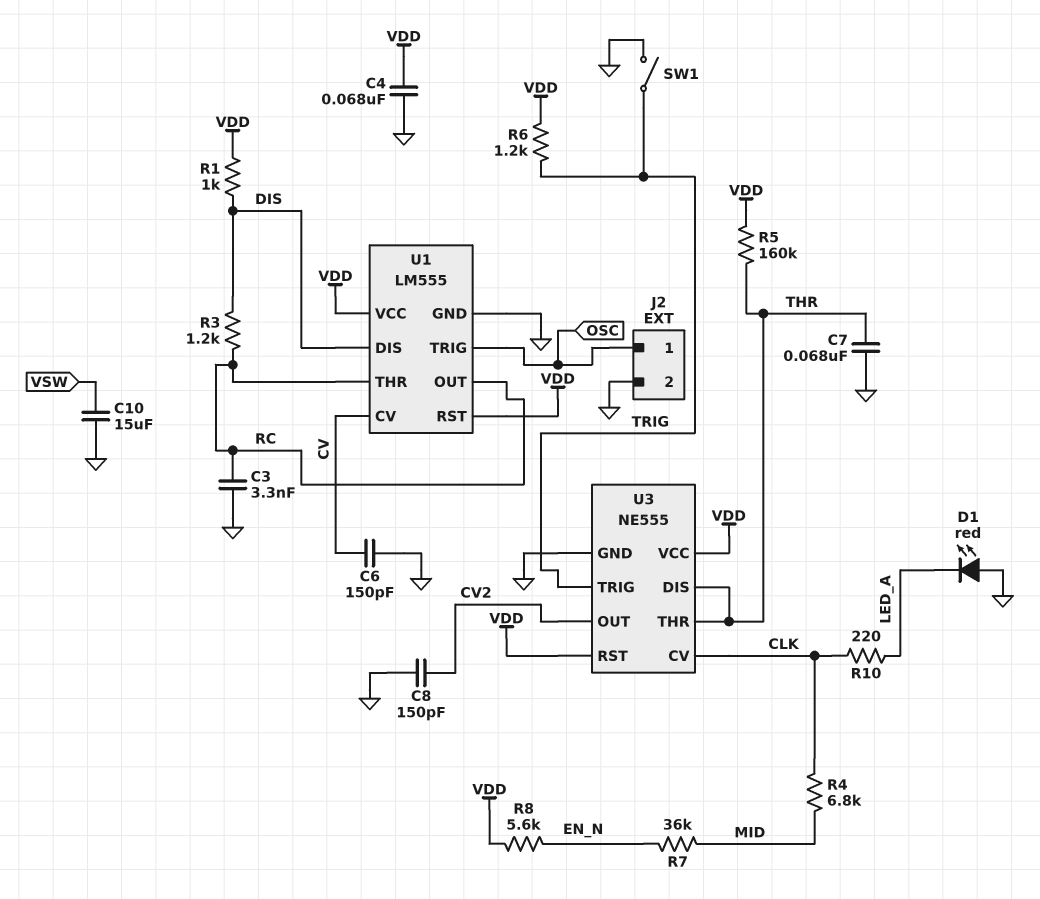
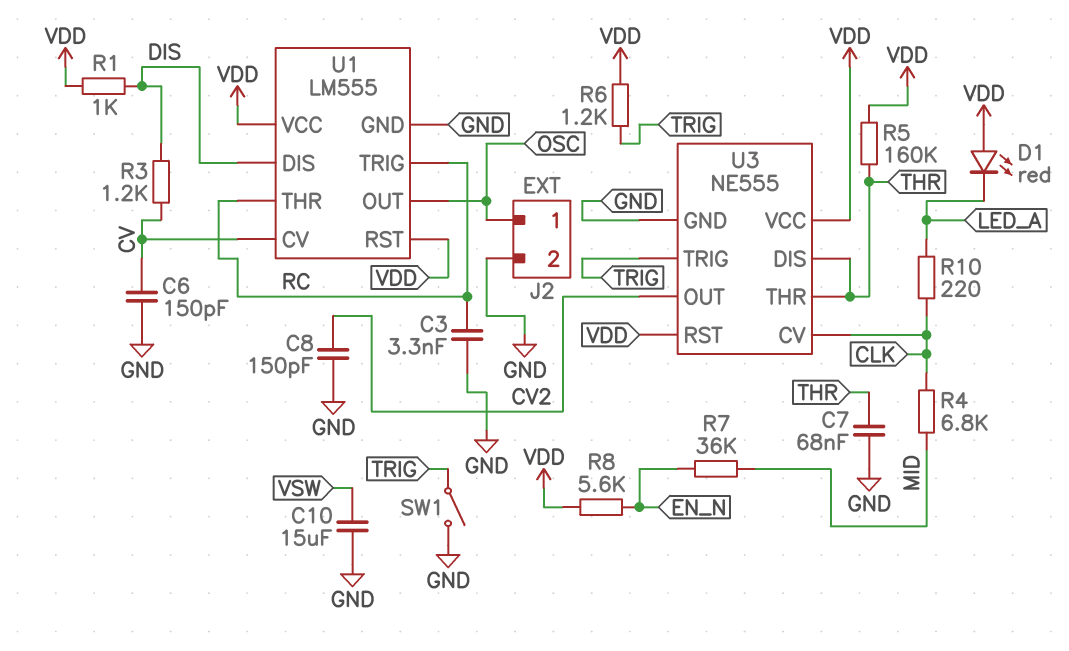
C4: 68nF (GND, VDD) -> none
D1: LED red (A GND, K LED_A) -> LED red (A VDD, K LED_A)
R3: 1.2k (DIS, RC) -> 1.2k (CV, DIS)
U1 pin OUT: RC -> OSC
U1 pin TRIG: OSC -> RC

